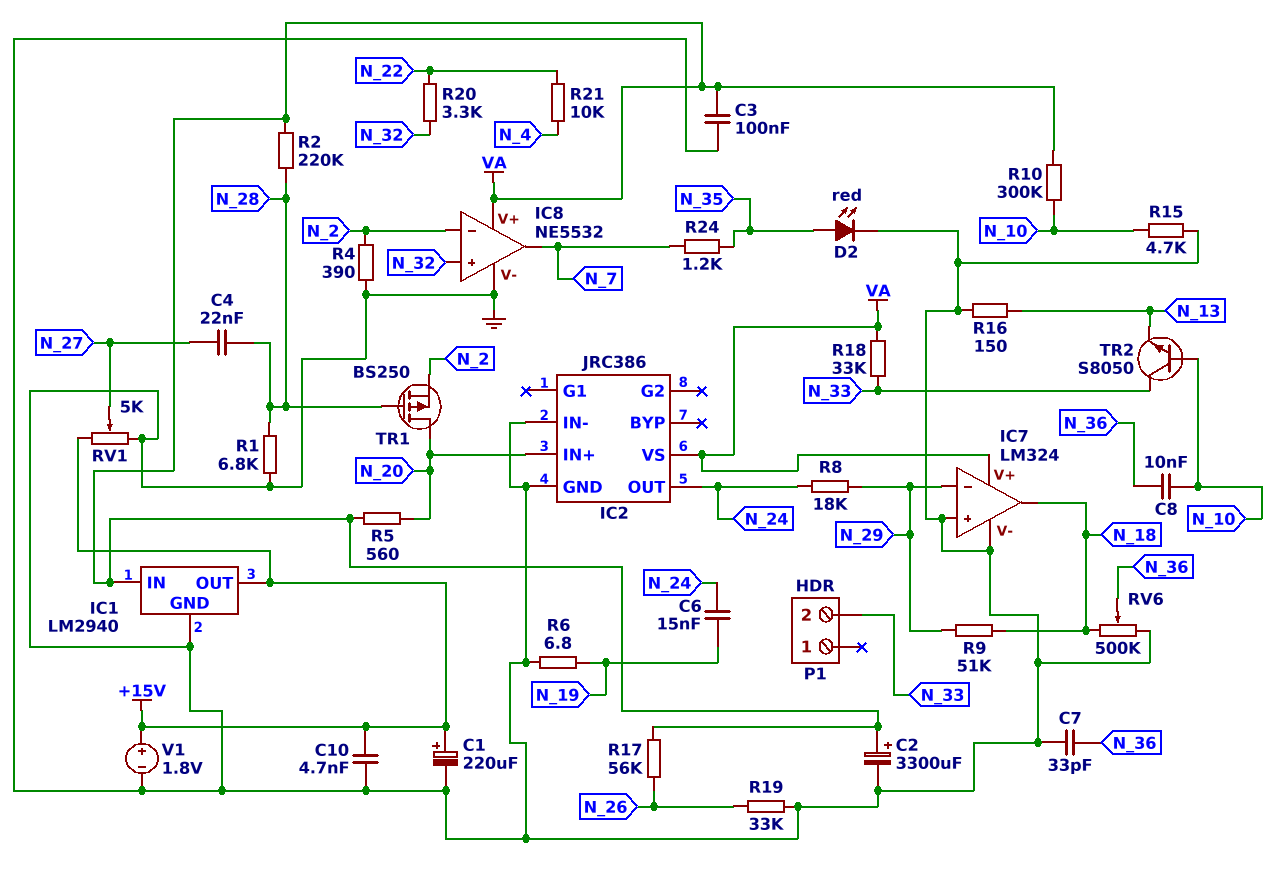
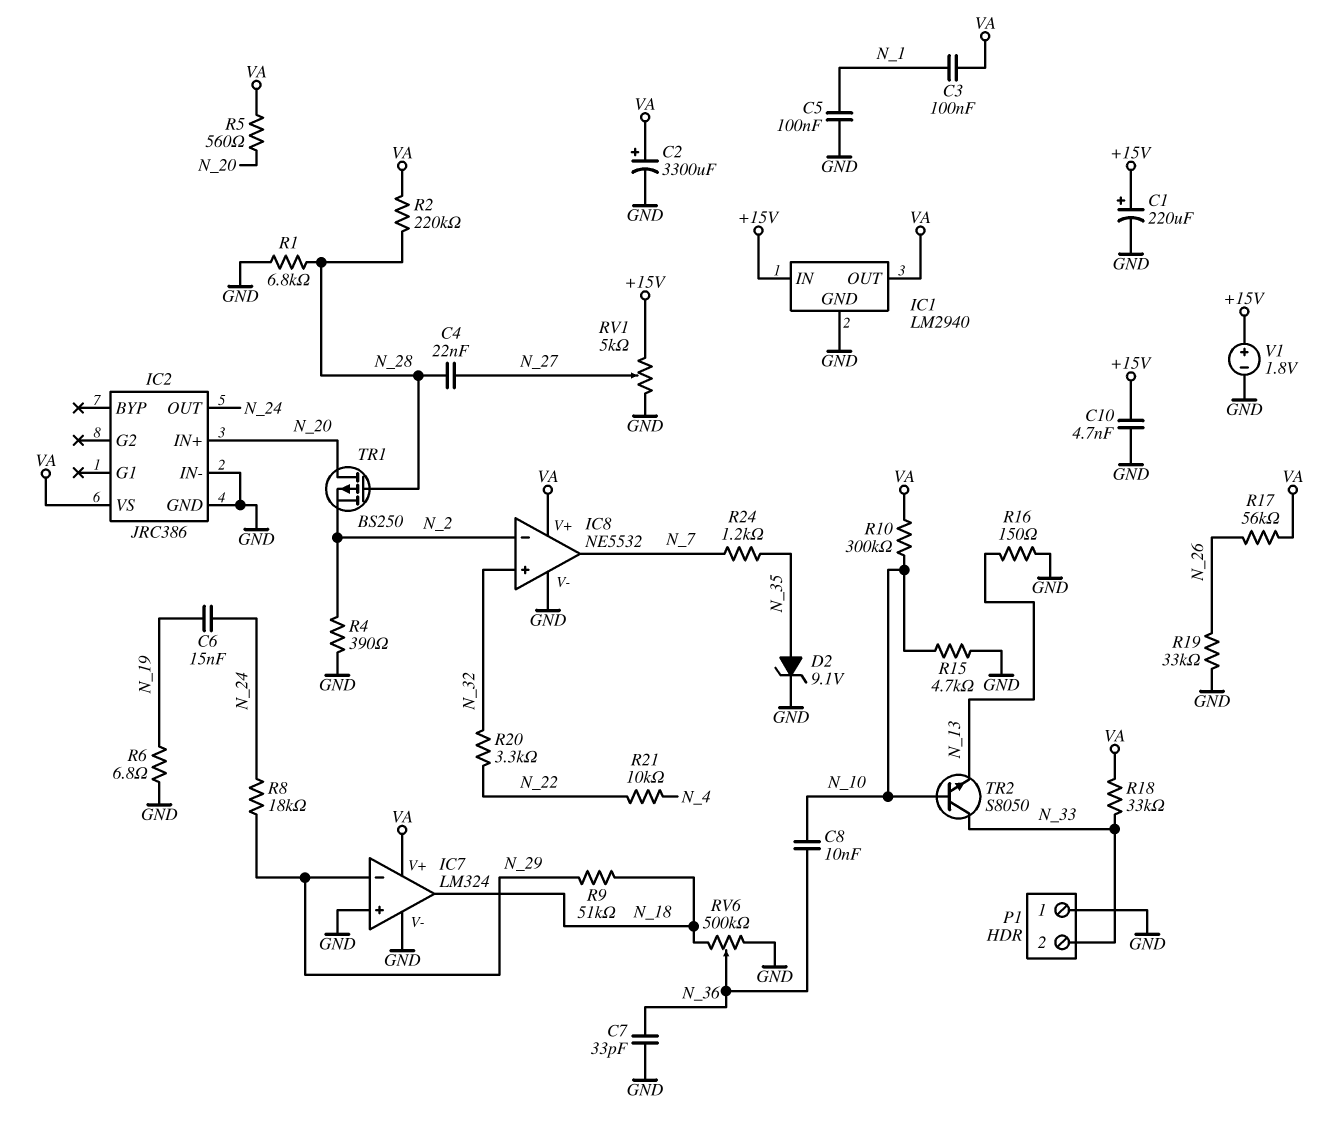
C3: 100nF (GND, VA) -> 100nF (N_1, VA)
C5: none -> 100nF (GND, N_1)
D2: LED red (A N_35, K GND) -> zener 9.1V (A N_35, K GND)
IC1 pin IN: VA -> +15V
IC1 pin OUT: +15V -> VA
P1 pin 1: none -> GND

